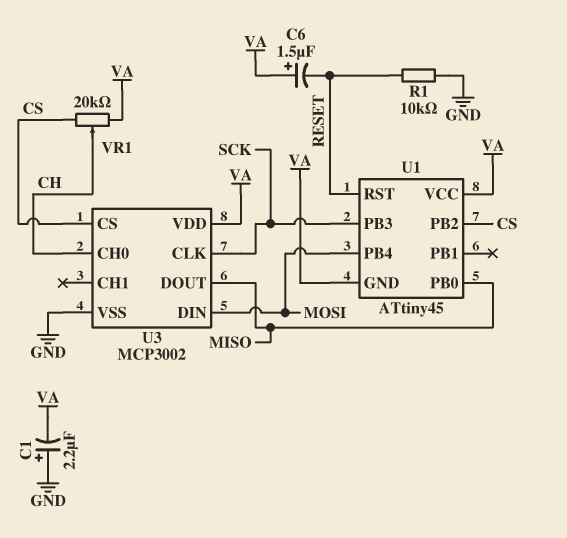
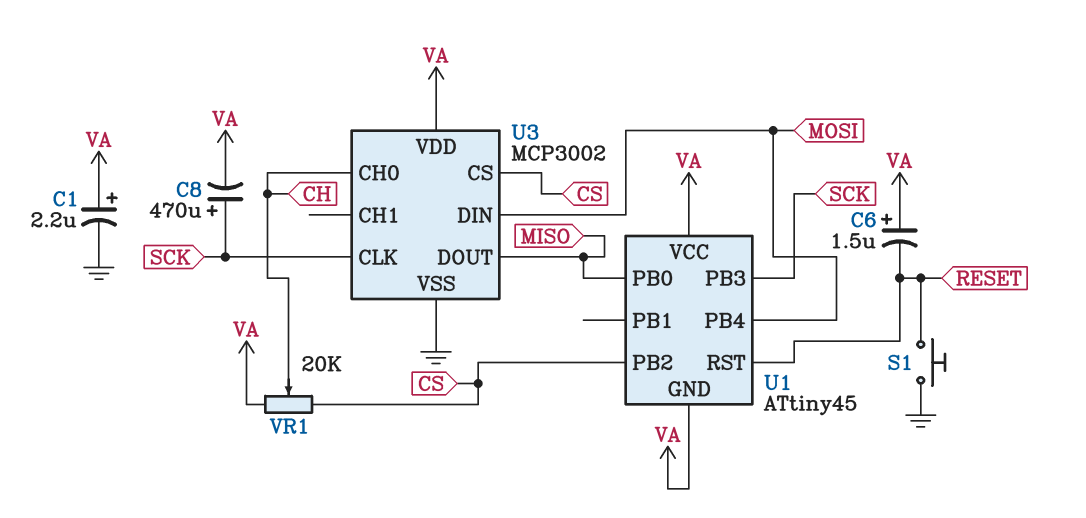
C1: 2.2uF (plus GND, minus VA) -> 2.2uF (plus VA, minus GND)
C8: none -> 470uF (plus SCK, minus VA)
R1: 10k (GND, RESET) -> none
S1: none -> button (GND, RESET)

